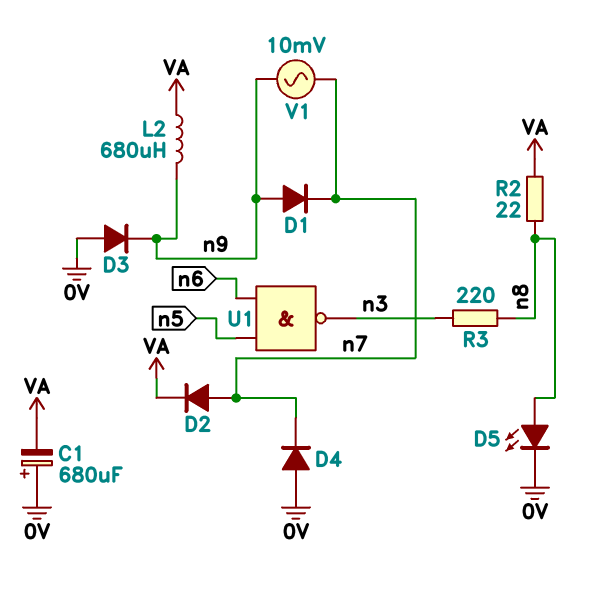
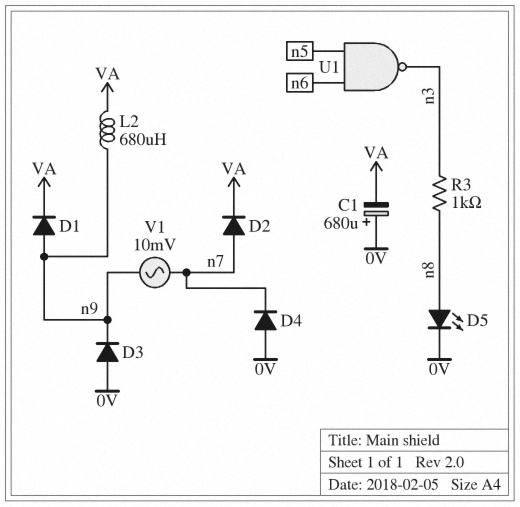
D1: diode (A n9, K n7) -> diode (A n9, K VA)
R2: 22 (VA, n8) -> none
R3: 220 (n3, n8) -> 1k (n3, n8)

